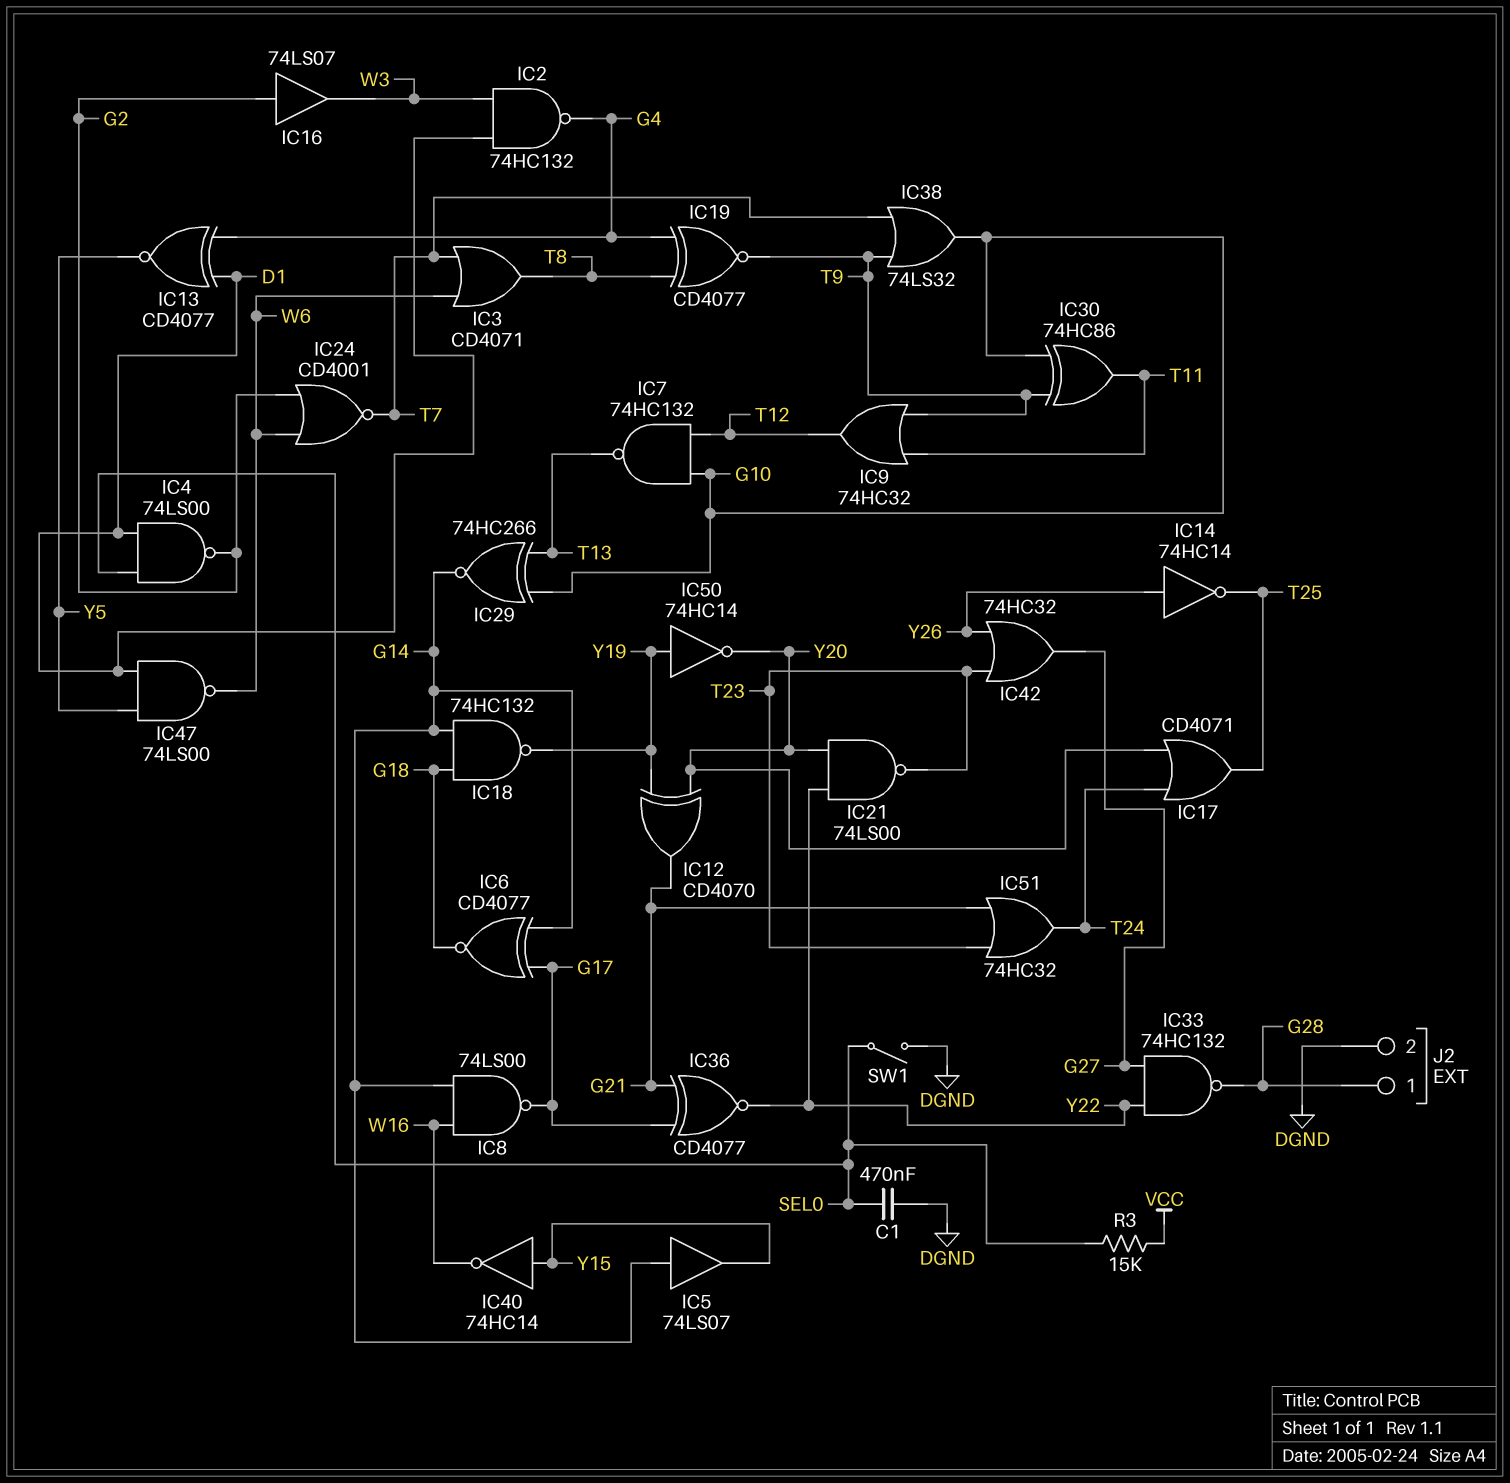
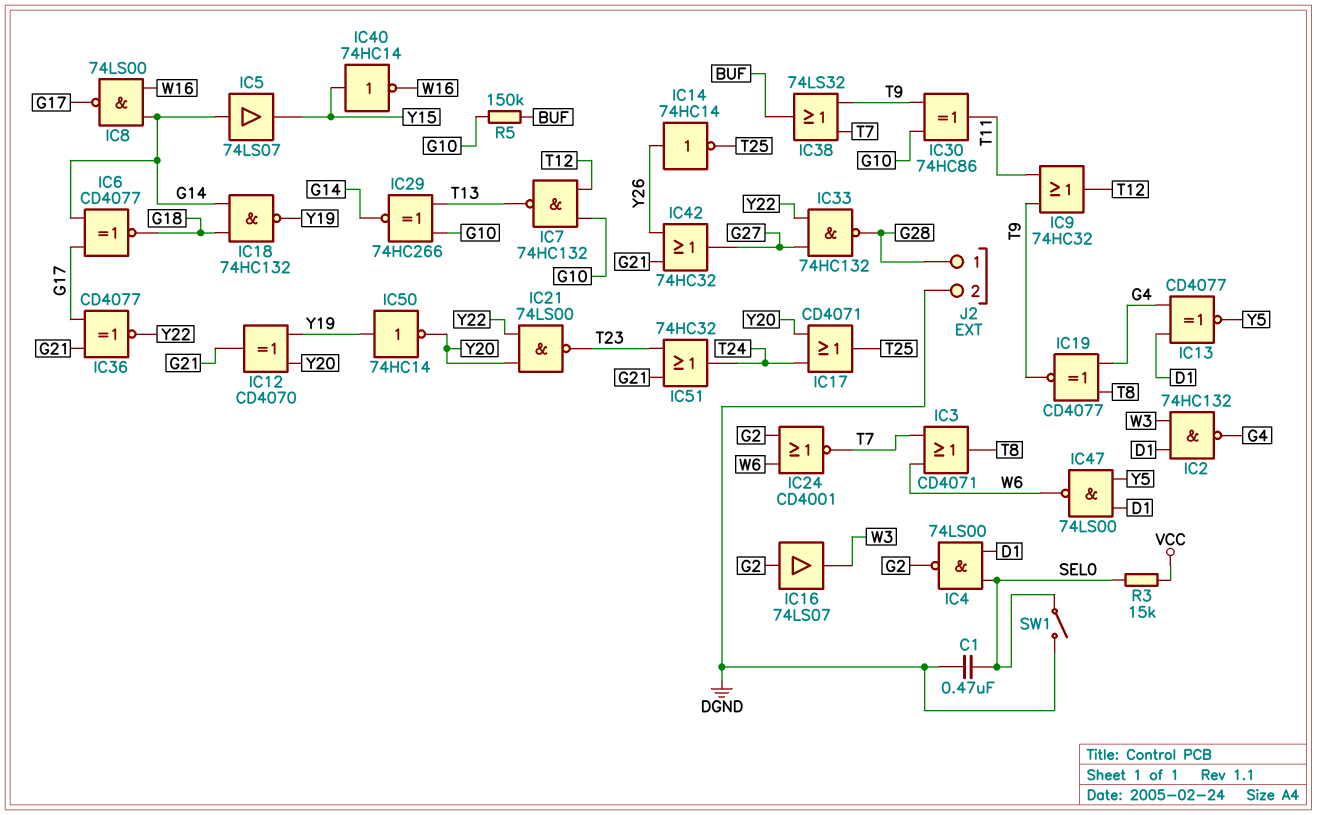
IC38: OR 74LS32 (in T7, in T9, out G10) -> OR 74LS32 (in T7, in T9, out BUF)
IC42: OR 74HC32 (in T23, in Y26, out G27) -> OR 74HC32 (in G21, in Y26, out G27)
R5: none -> 150k (BUF, G10)

